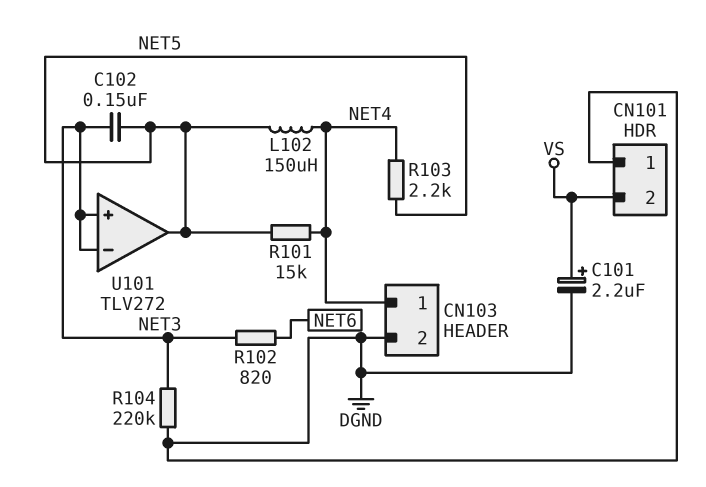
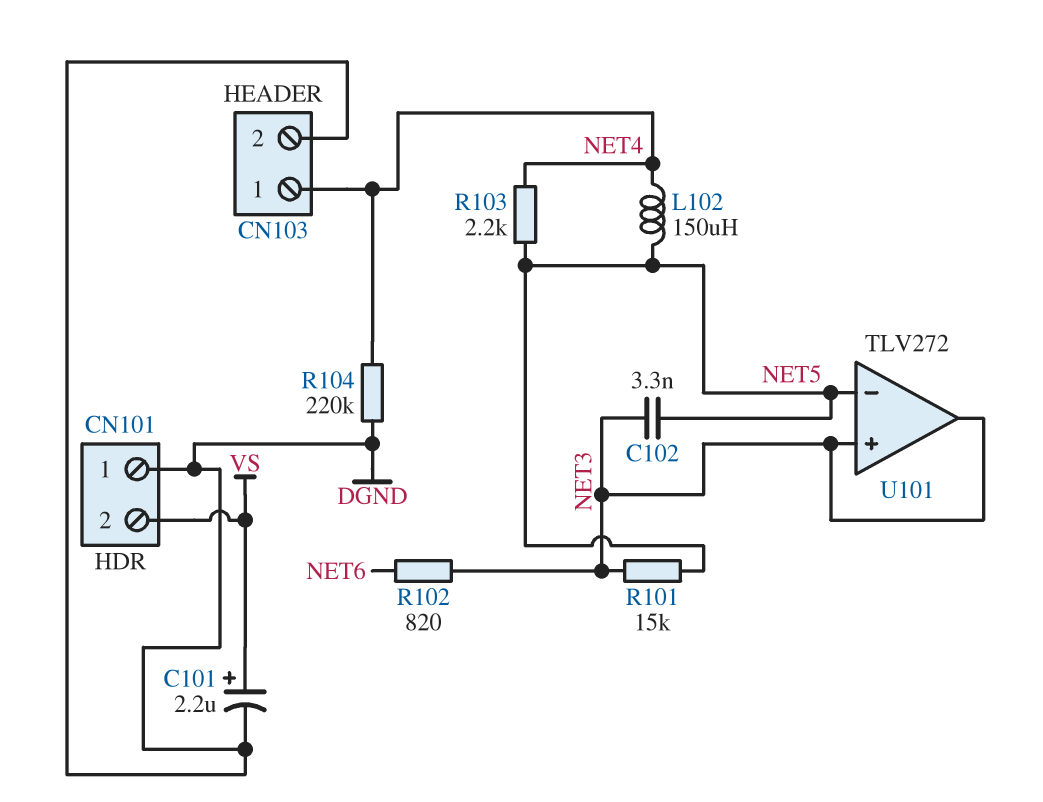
C102: 150nF (NET3, NET5) -> 3.3nF (NET3, NET5)
R101: 15k (NET4, NET5) -> 15k (NET3, NET5)
R104: 220k (DGND, NET3) -> 220k (DGND, NET4)
U101 pin in-: NET3 -> NET5
U101 pin out: NET5 -> NET3

